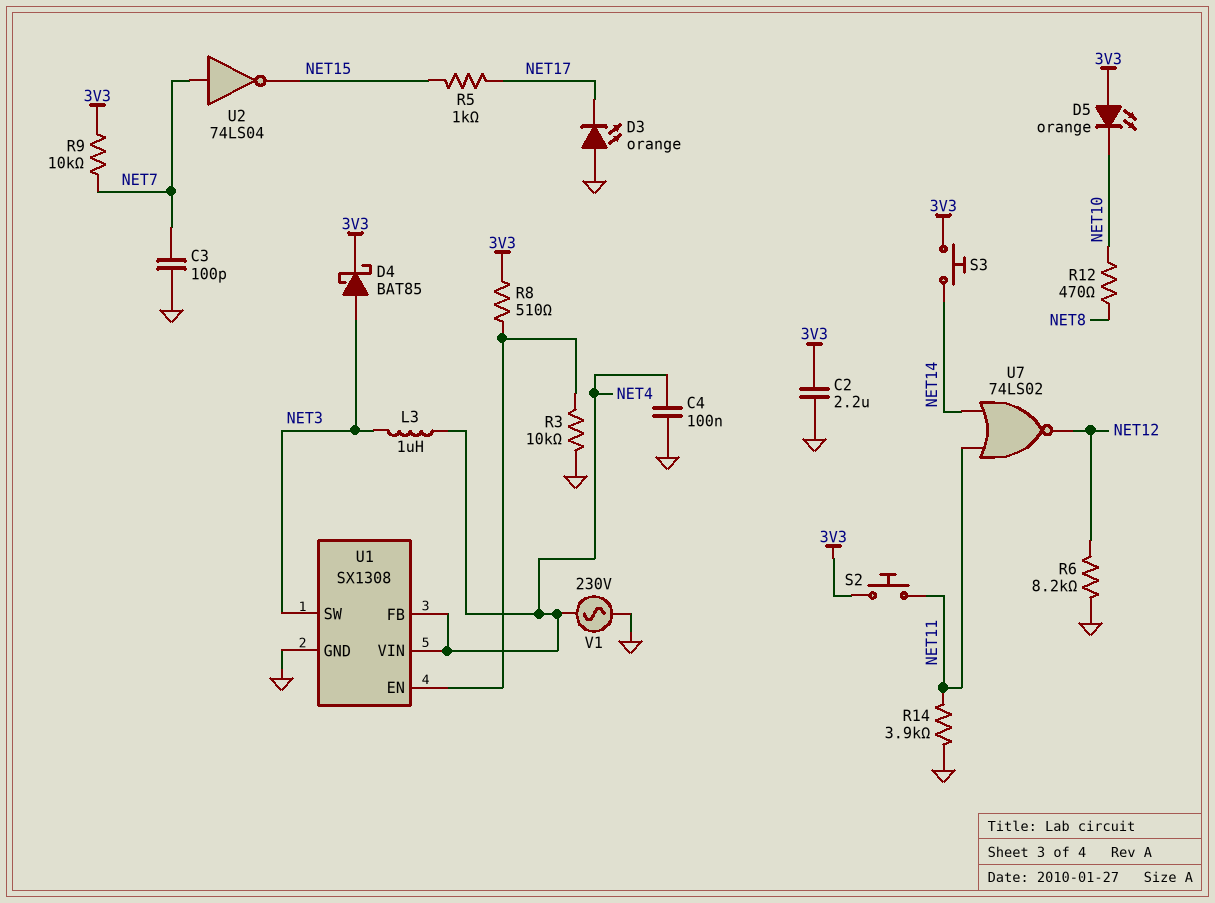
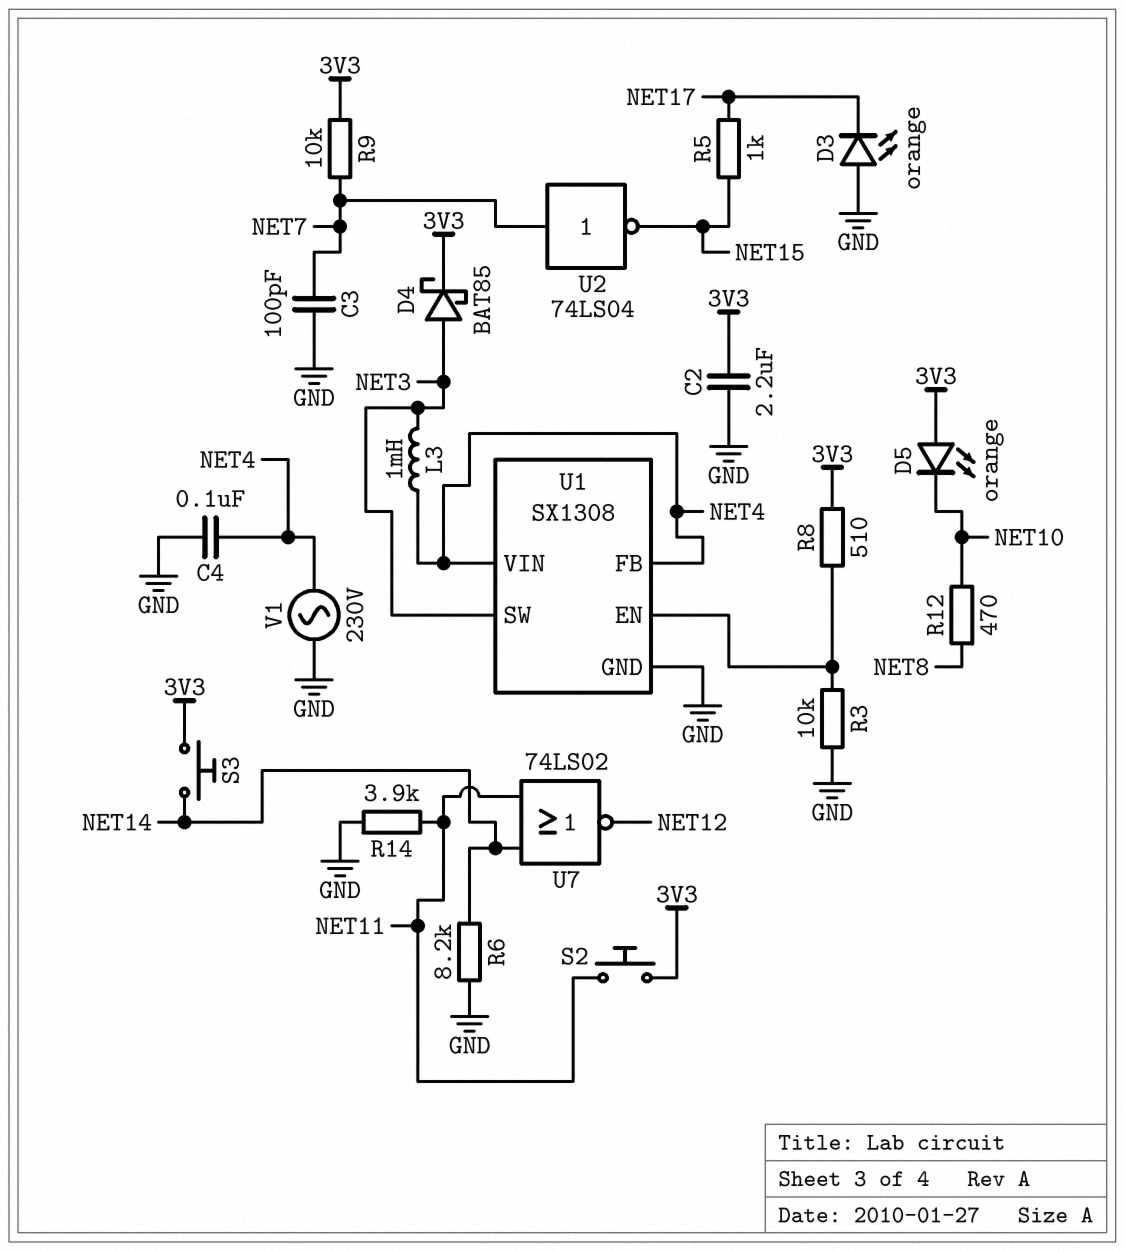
L3: 1uH (NET3, NET4) -> 1mH (NET3, NET4)
R6: 8.2k (GND, NET12) -> 8.2k (GND, NET14)

